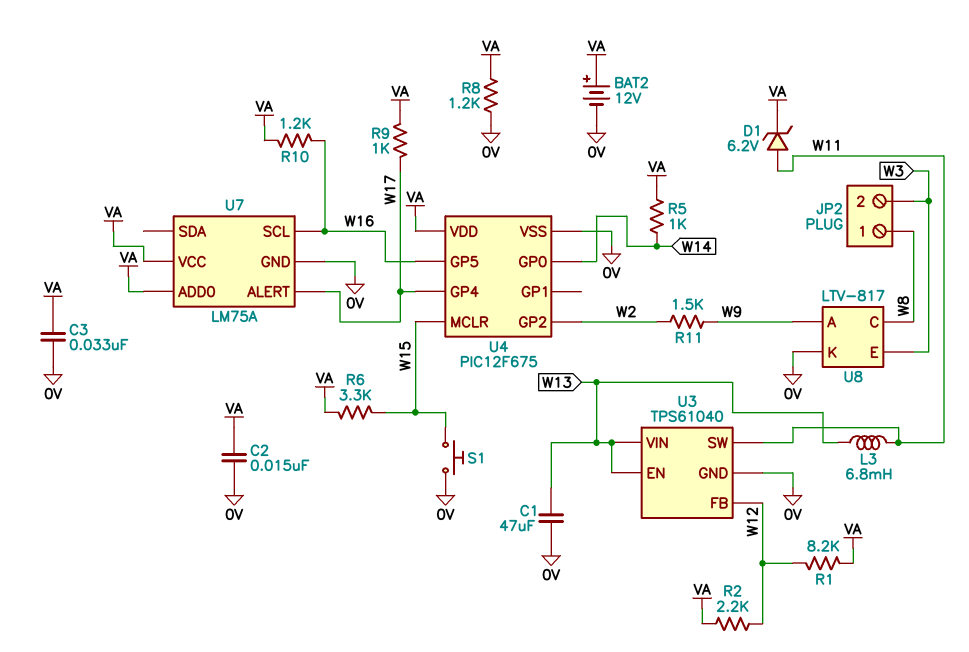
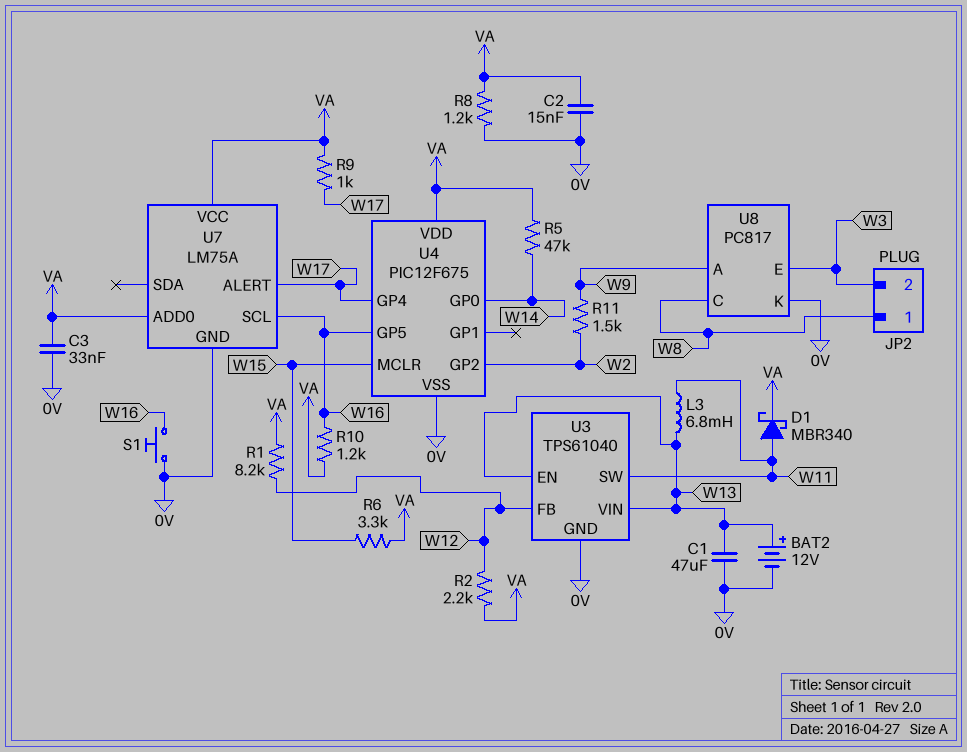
BAT2: 12V (plus VA, minus 0V) -> 12V (plus W13, minus 0V)
D1: zener 6.2V (A W11, K VA) -> schottky MBR340 (A W11, K VA)
R5: 1k (VA, W14) -> 47k (VA, W14)
S1: button (0V, W15) -> button (0V, W16)
U8: LTV-817 -> PC817

